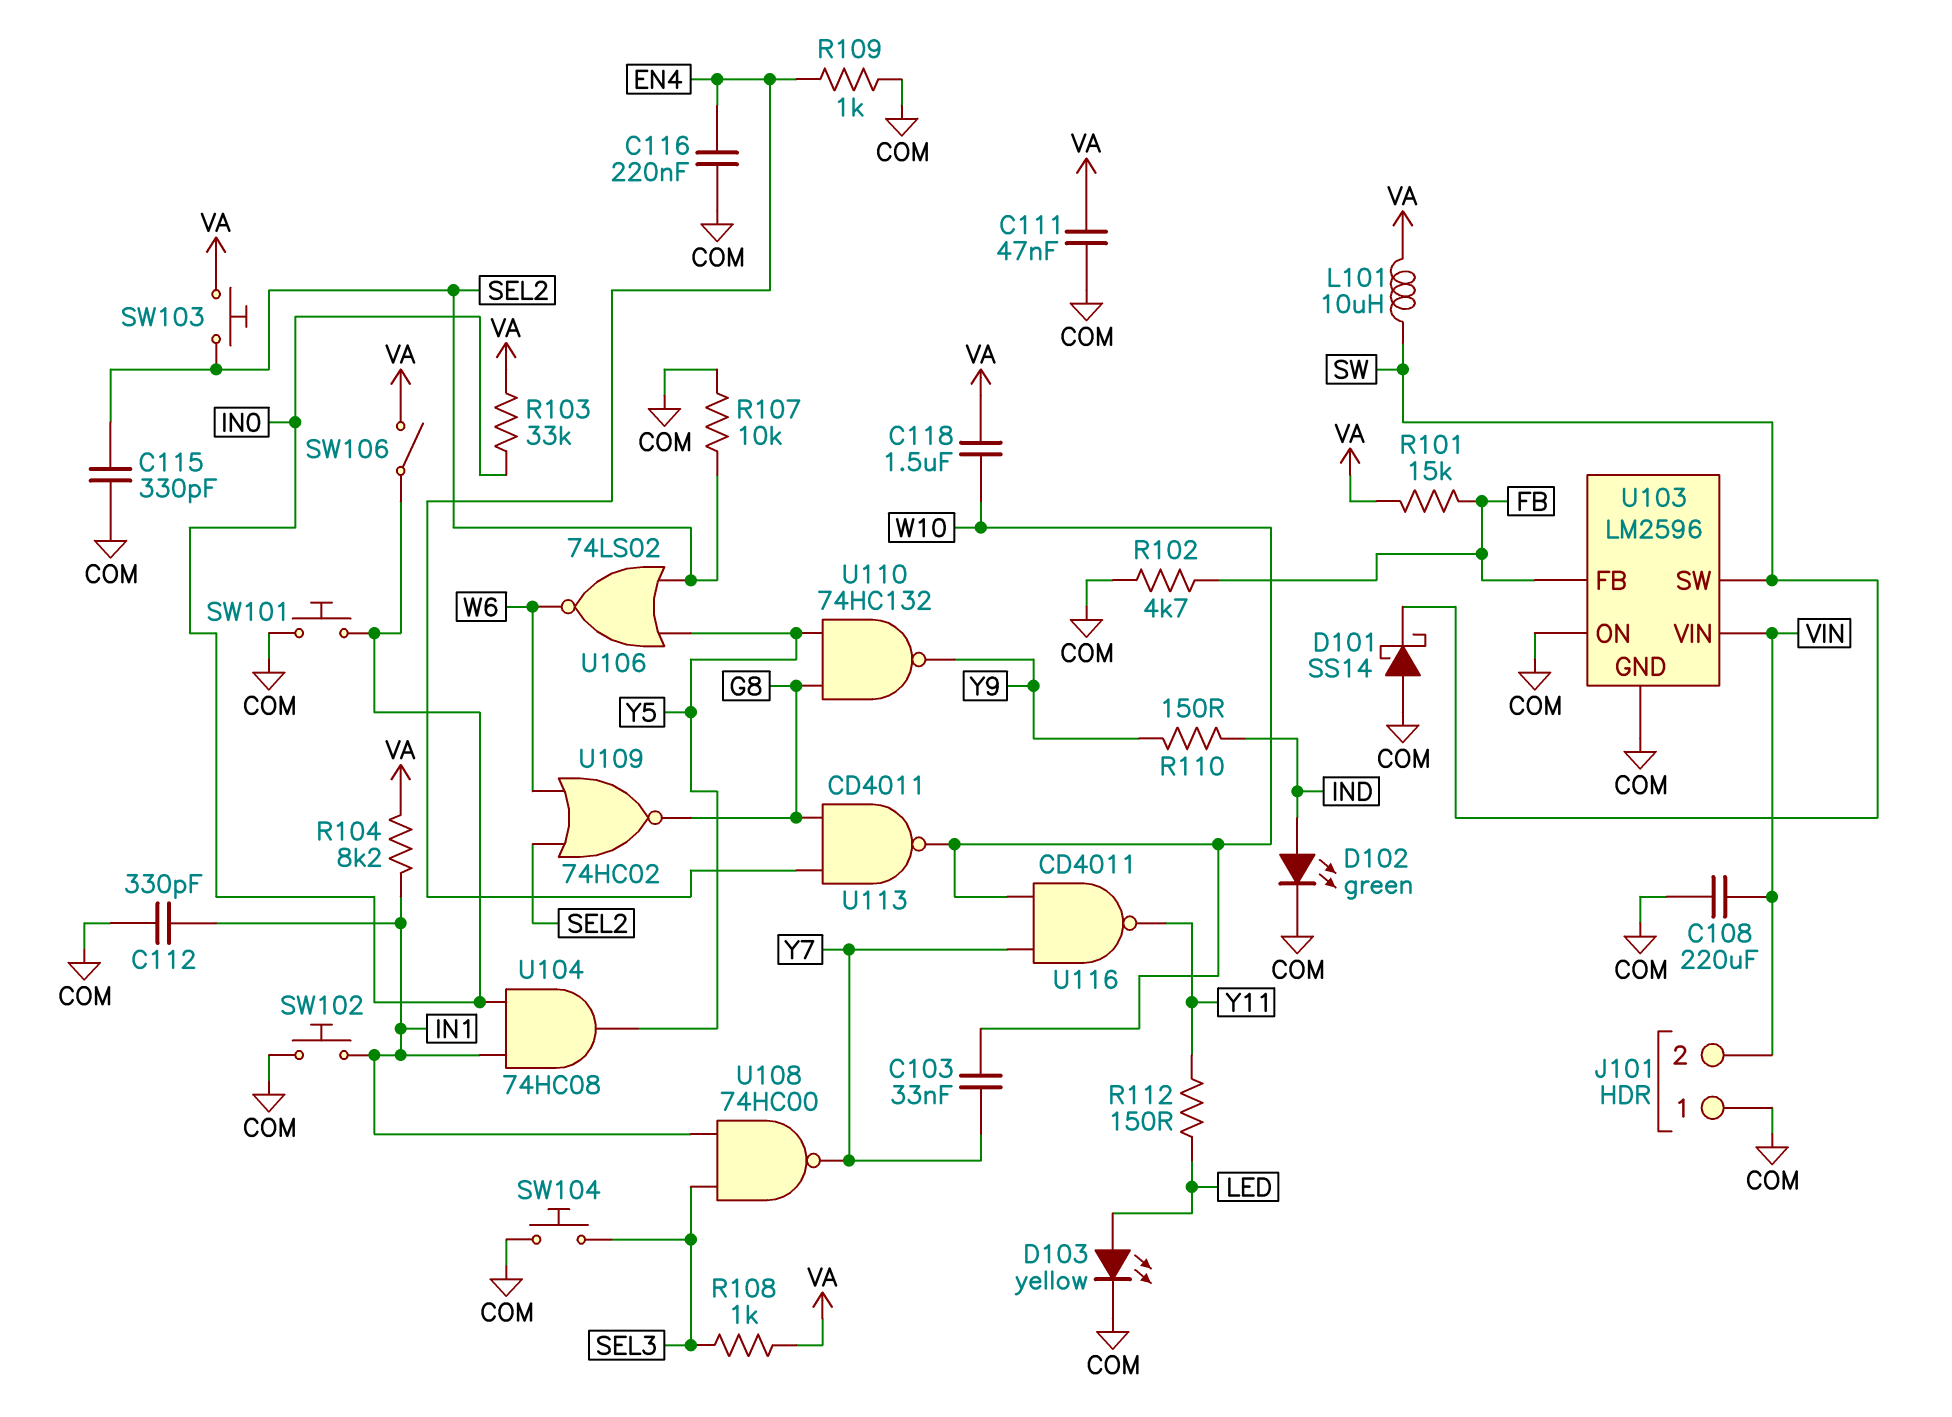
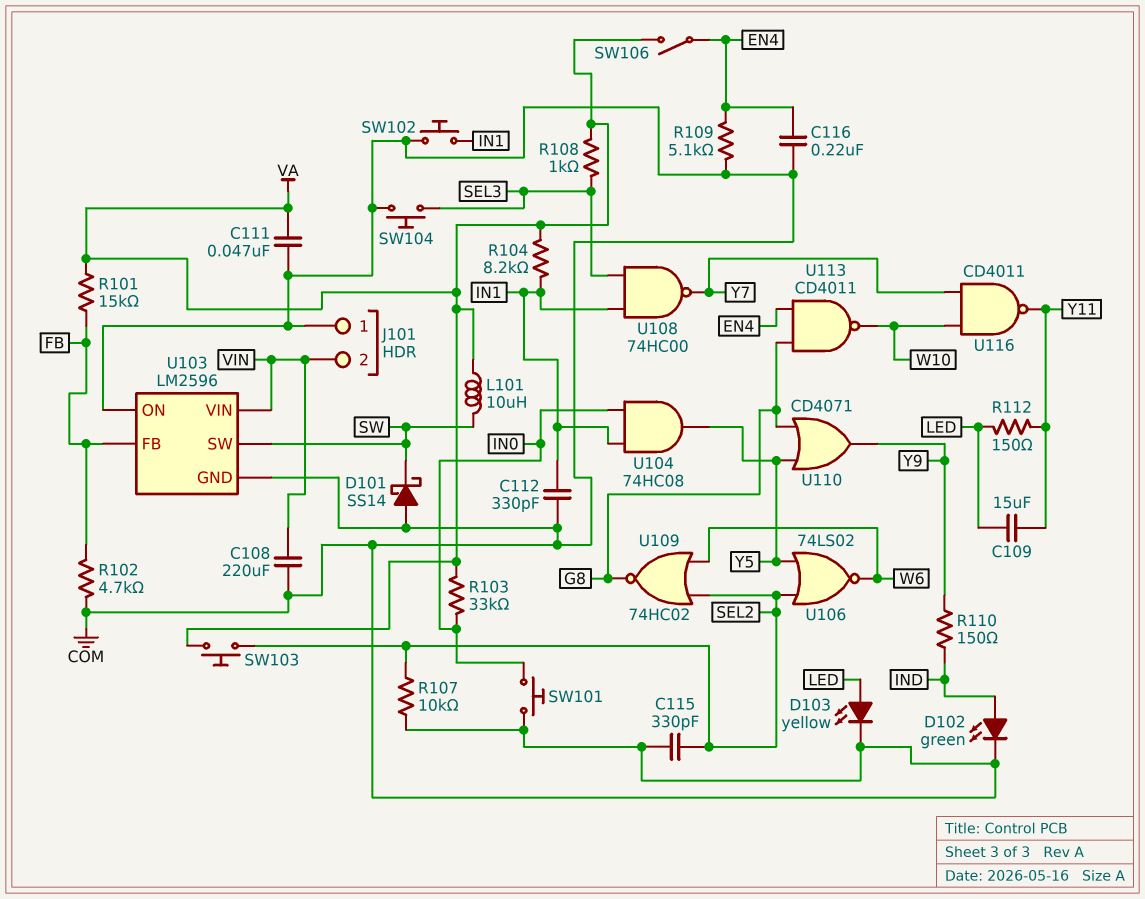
C103: 33nF (W10, Y7) -> none
C109: none -> 15uF (LED, Y11)
C118: 1.5uF (VA, W10) -> none
R109: 1k (COM, EN4) -> 5.1k (COM, EN4)
SW106: switch (IN0, VA) -> switch (EN4, VA)
U110: NAND 74HC132 (in G8, in Y5, out Y9) -> OR CD4071 (in G8, in Y5, out Y9)

